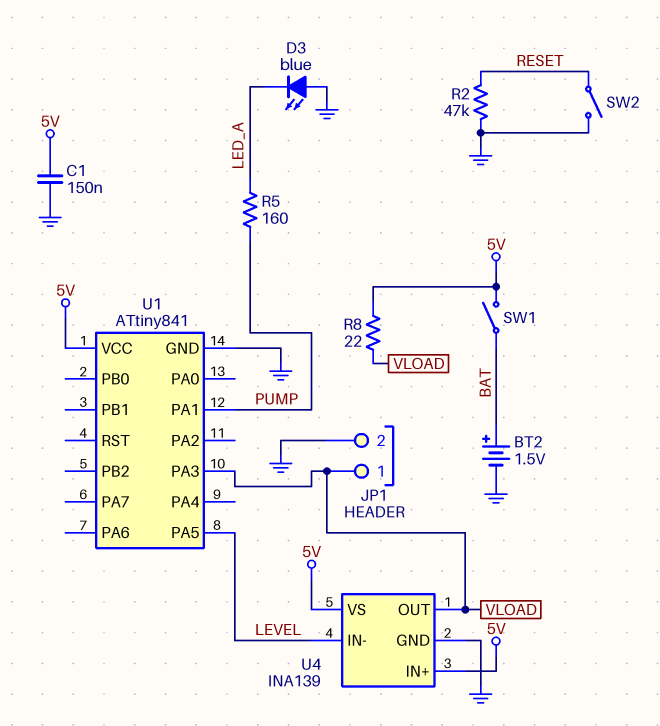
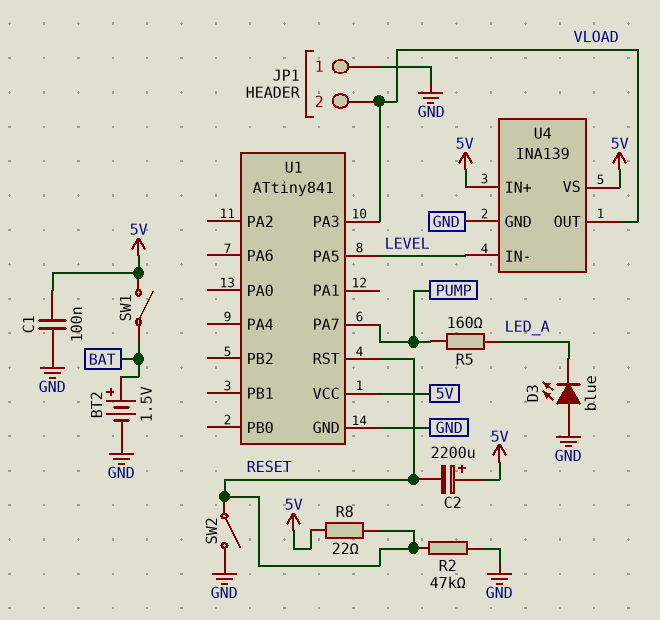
C1: 150nF (5V, GND) -> 100nF (5V, GND)
C2: none -> 2200uF (plus 5V, minus RESET)
JP1 pin 1: VLOAD -> GND
JP1 pin 2: GND -> VLOAD
R8: 22 (5V, VLOAD) -> 22 (5V, RESET)
U1 pin PA1: PUMP -> none
U1 pin PA7: none -> PUMP
U1 pin RST: none -> RESET

